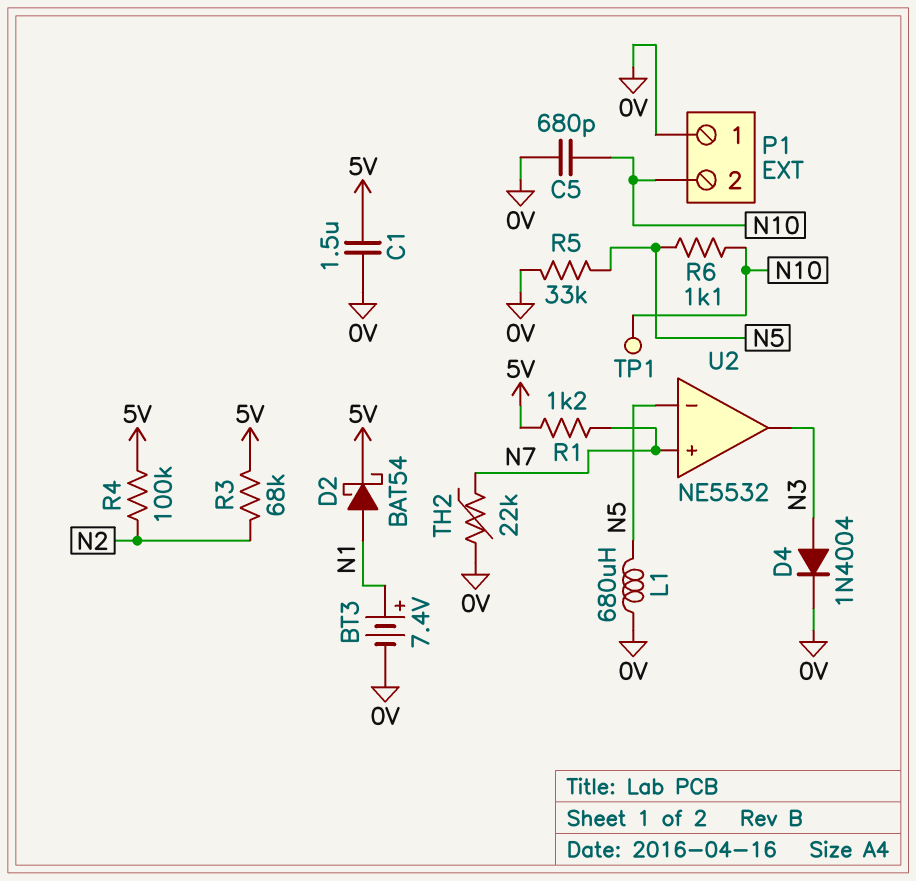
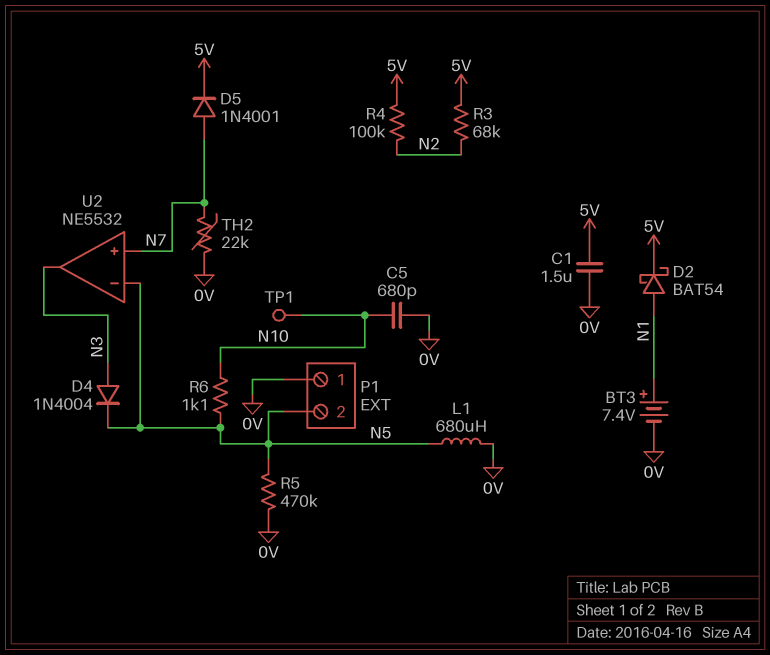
D4: diode 1N4004 (A N3, K 0V) -> diode 1N4004 (A N3, K N5)
D5: none -> diode 1N4001 (A N7, K 5V)
P1 pin 2: N10 -> N5
R1: 1.2k (5V, N7) -> none
R5: 33k (0V, N5) -> 470k (0V, N5)

